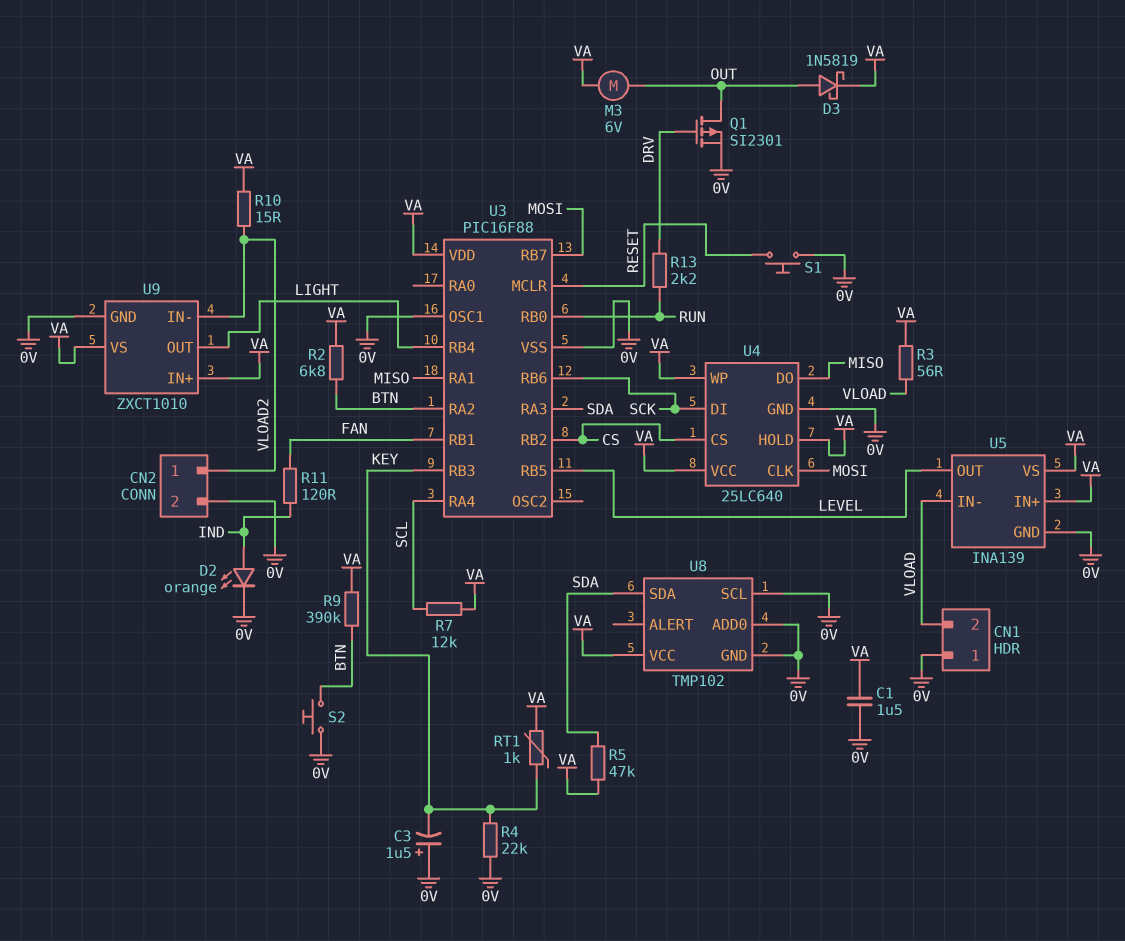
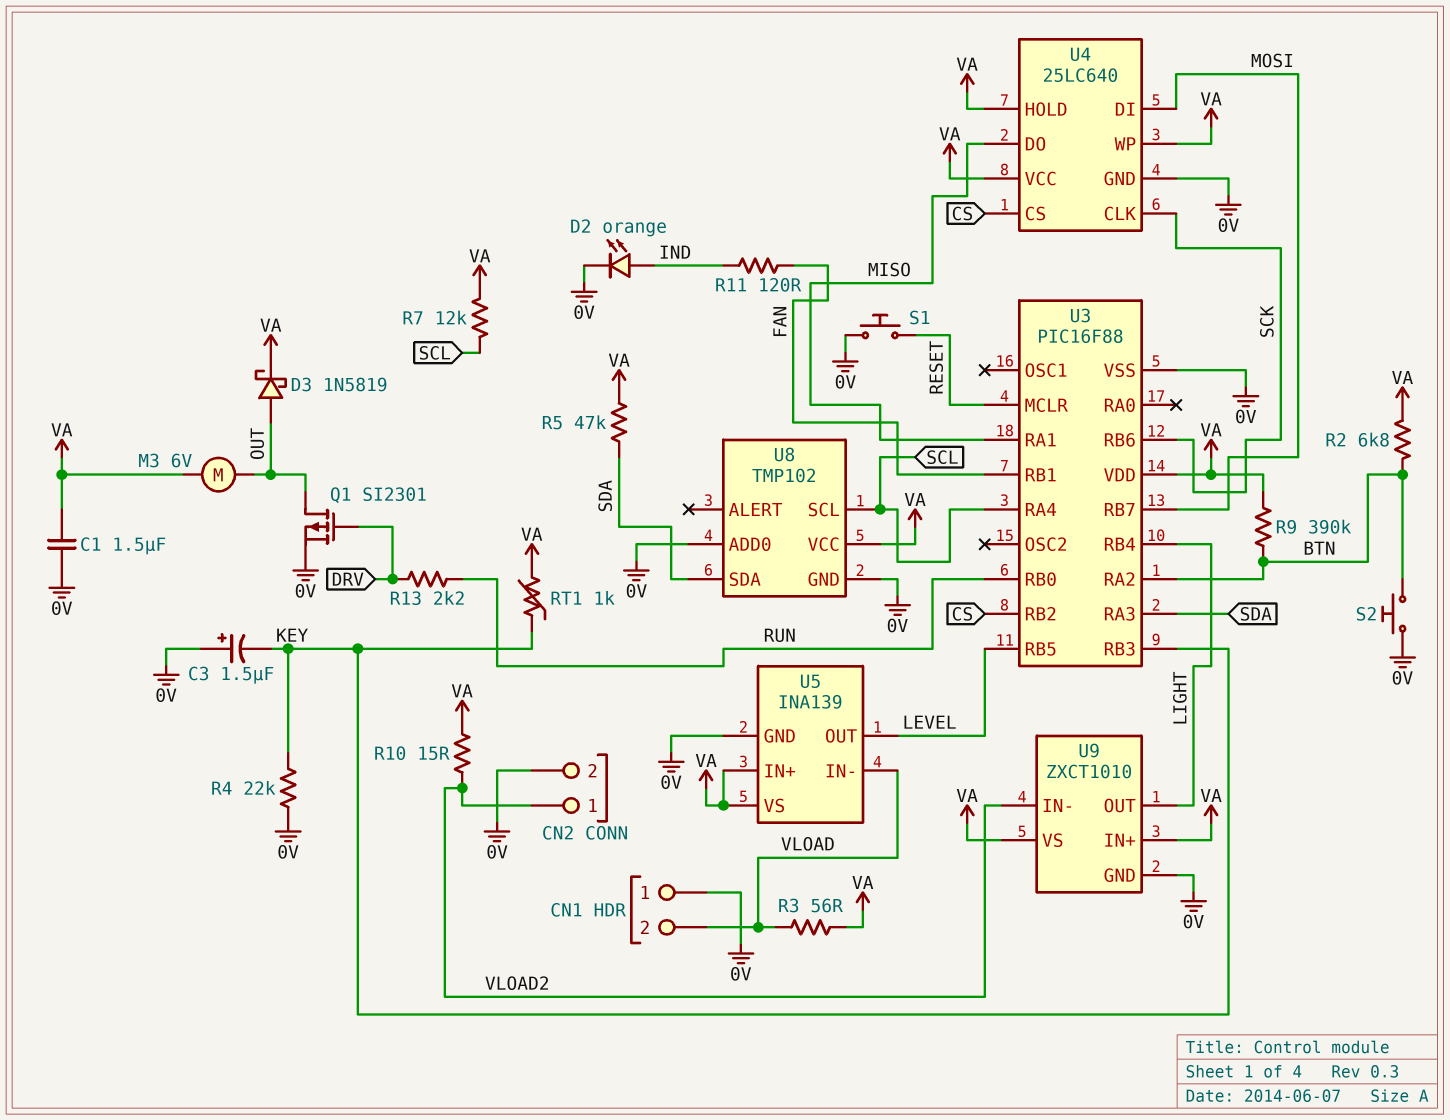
U3 pin OSC1: 0V -> none
U4 pin CLK: MOSI -> SCK
U4 pin DI: SCK -> MOSI
U8 pin SCL: 0V -> SCL

